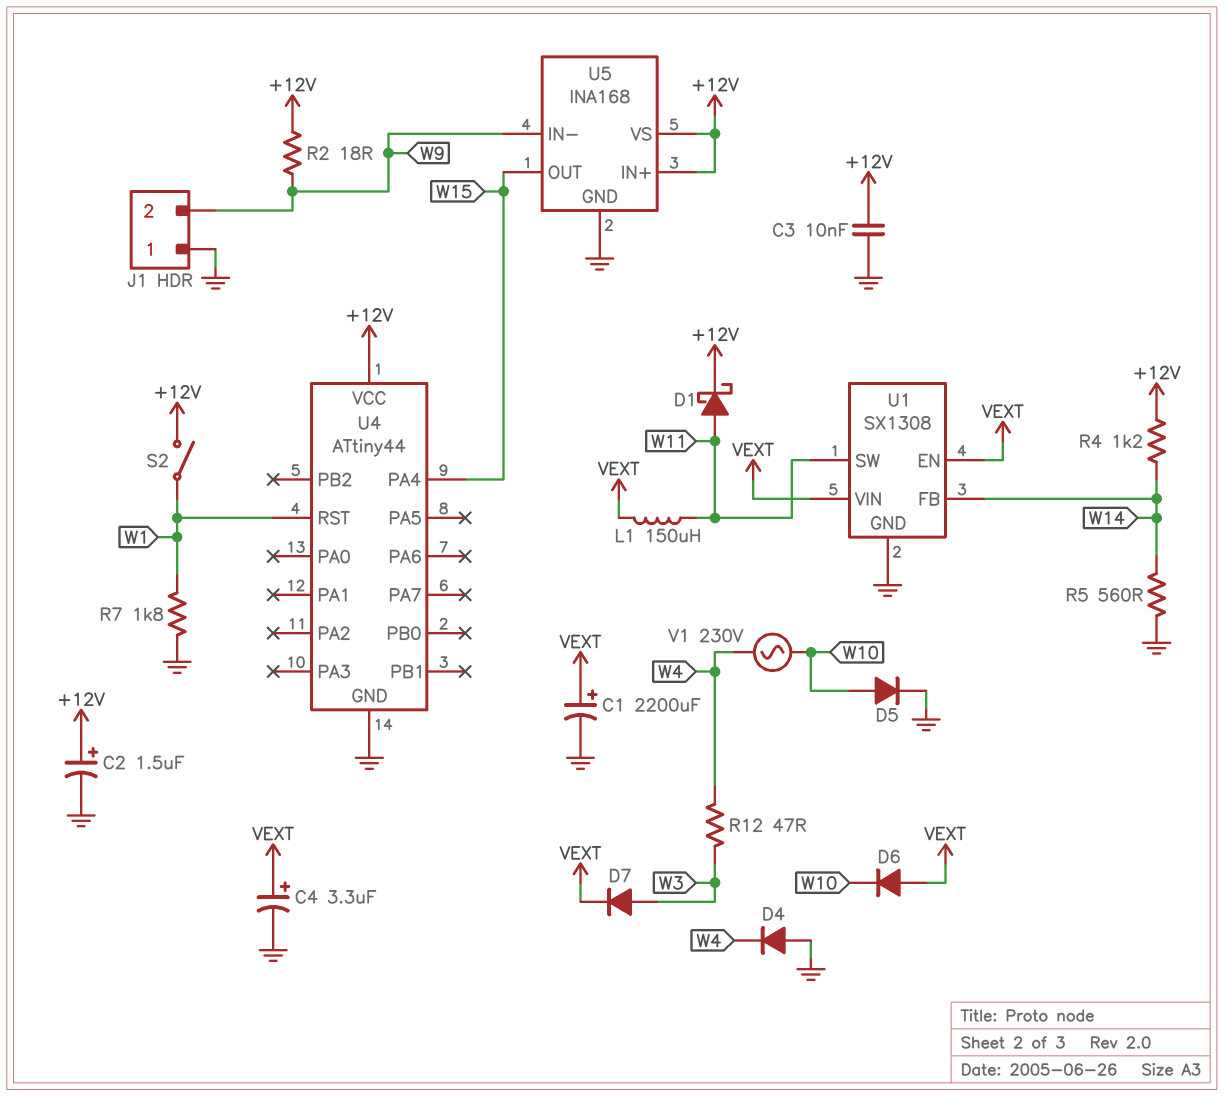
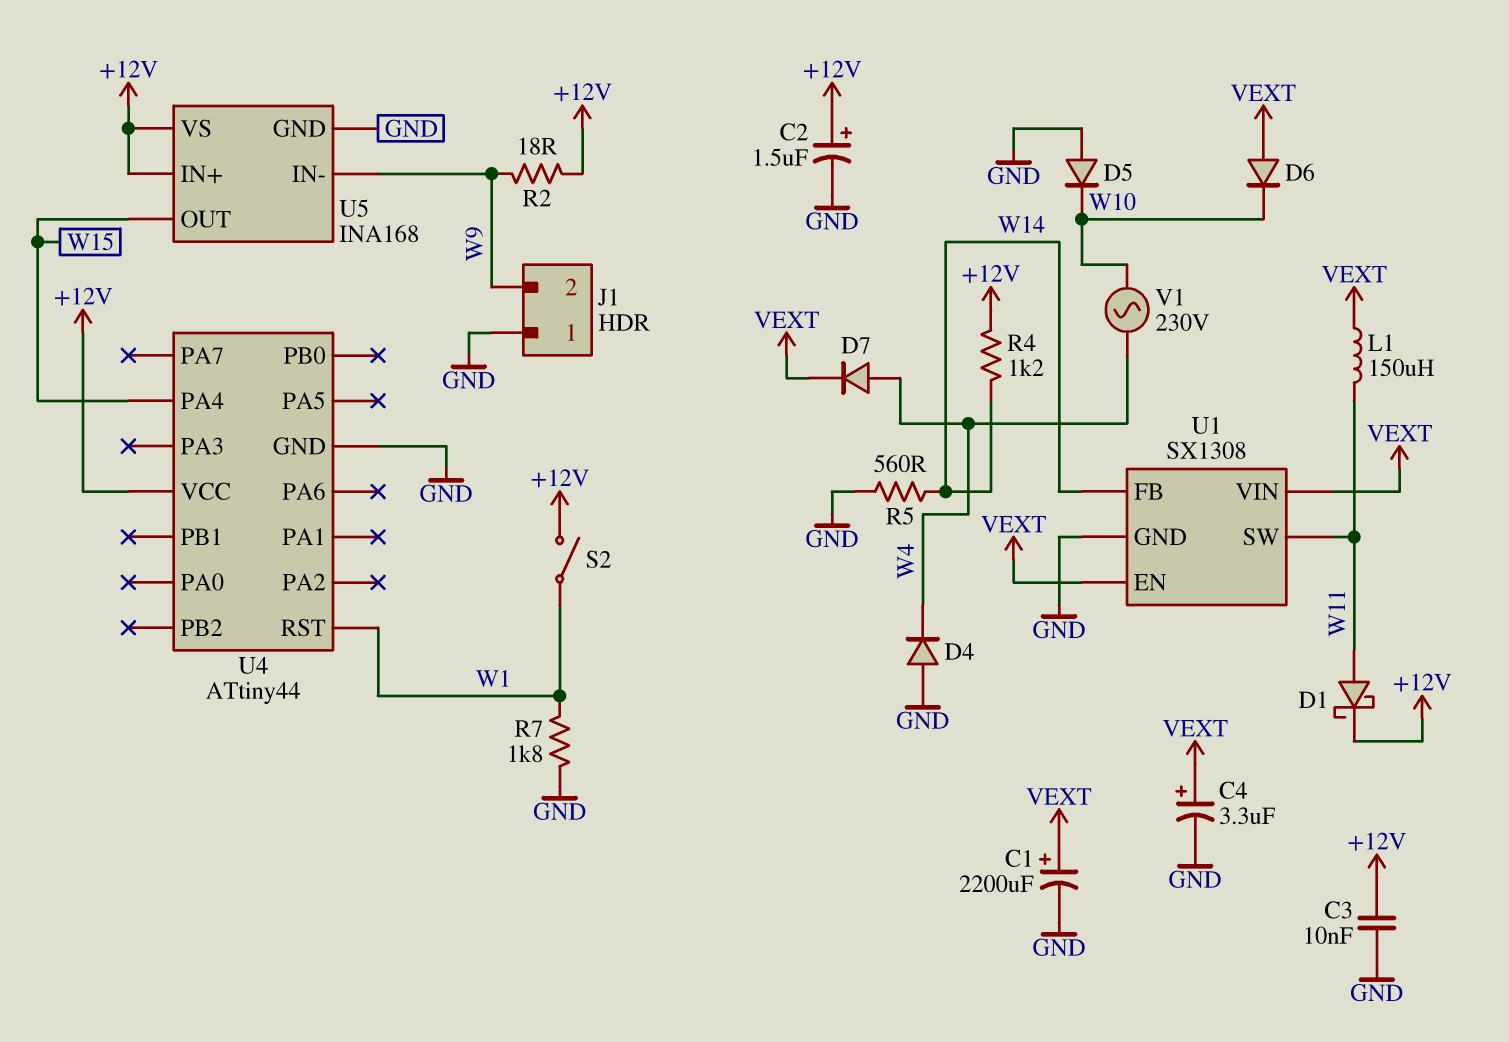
D5: diode (A W10, K GND) -> diode (A GND, K W10)
D7: diode (A W3, K VEXT) -> diode (A W4, K VEXT)
R12: 47 (W3, W4) -> none

